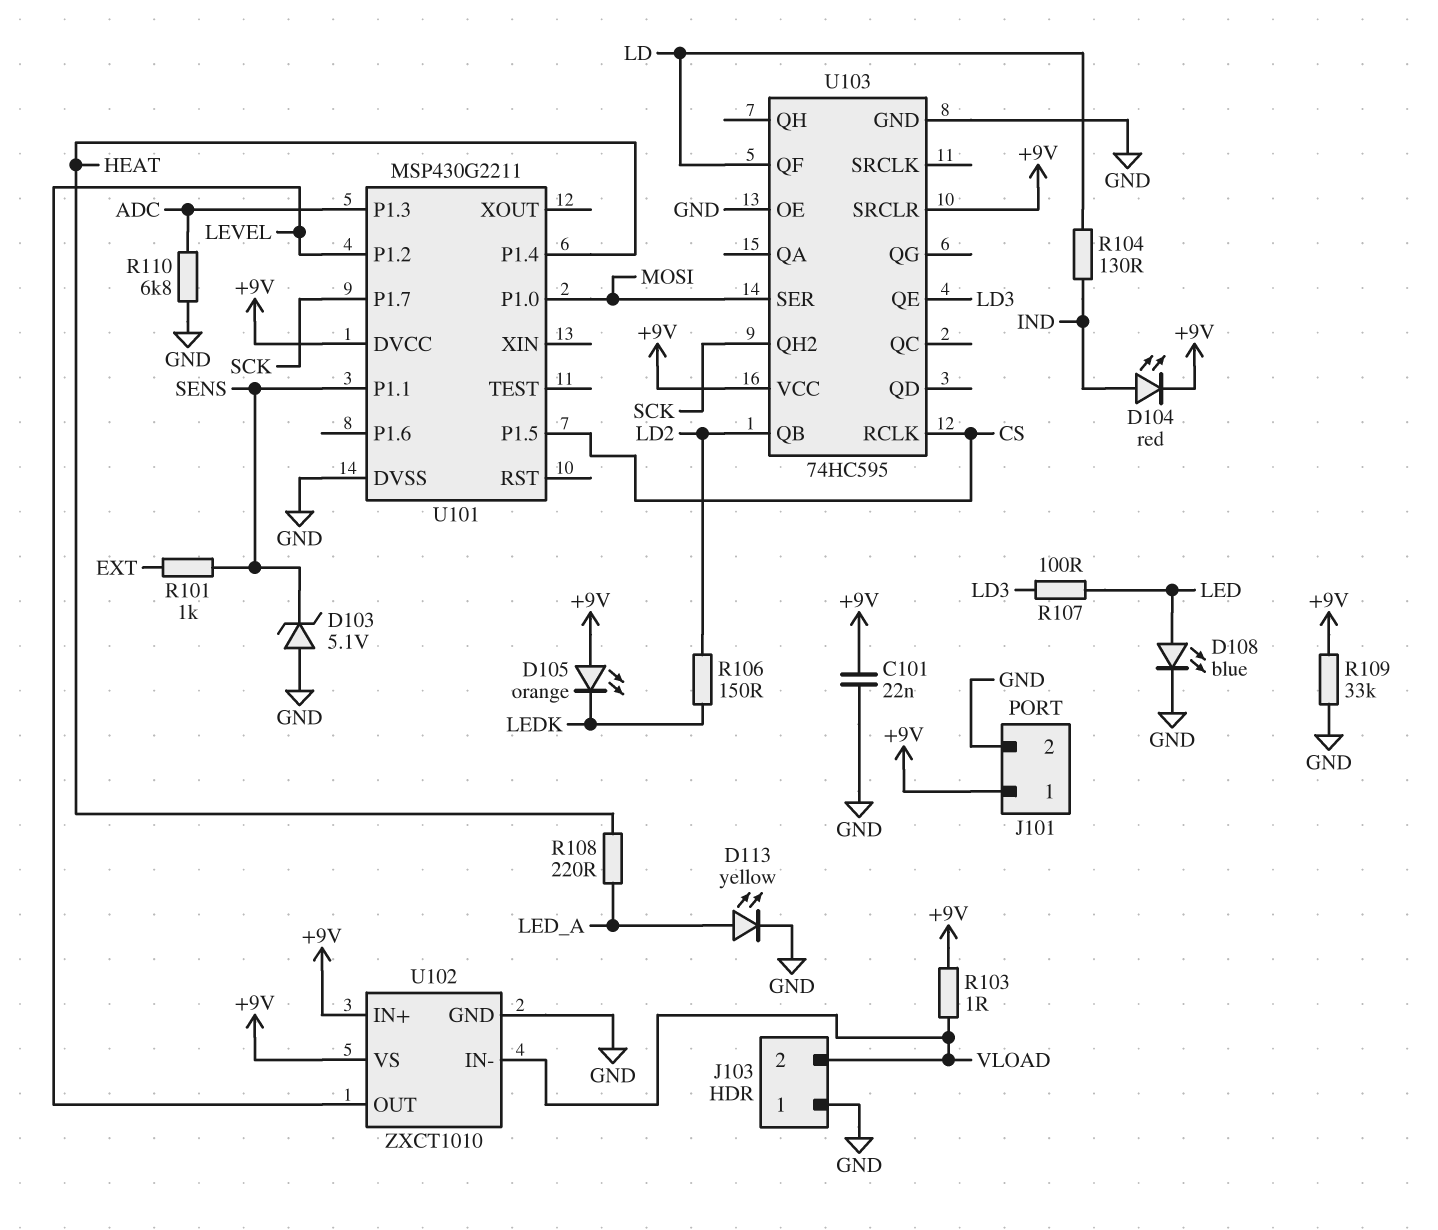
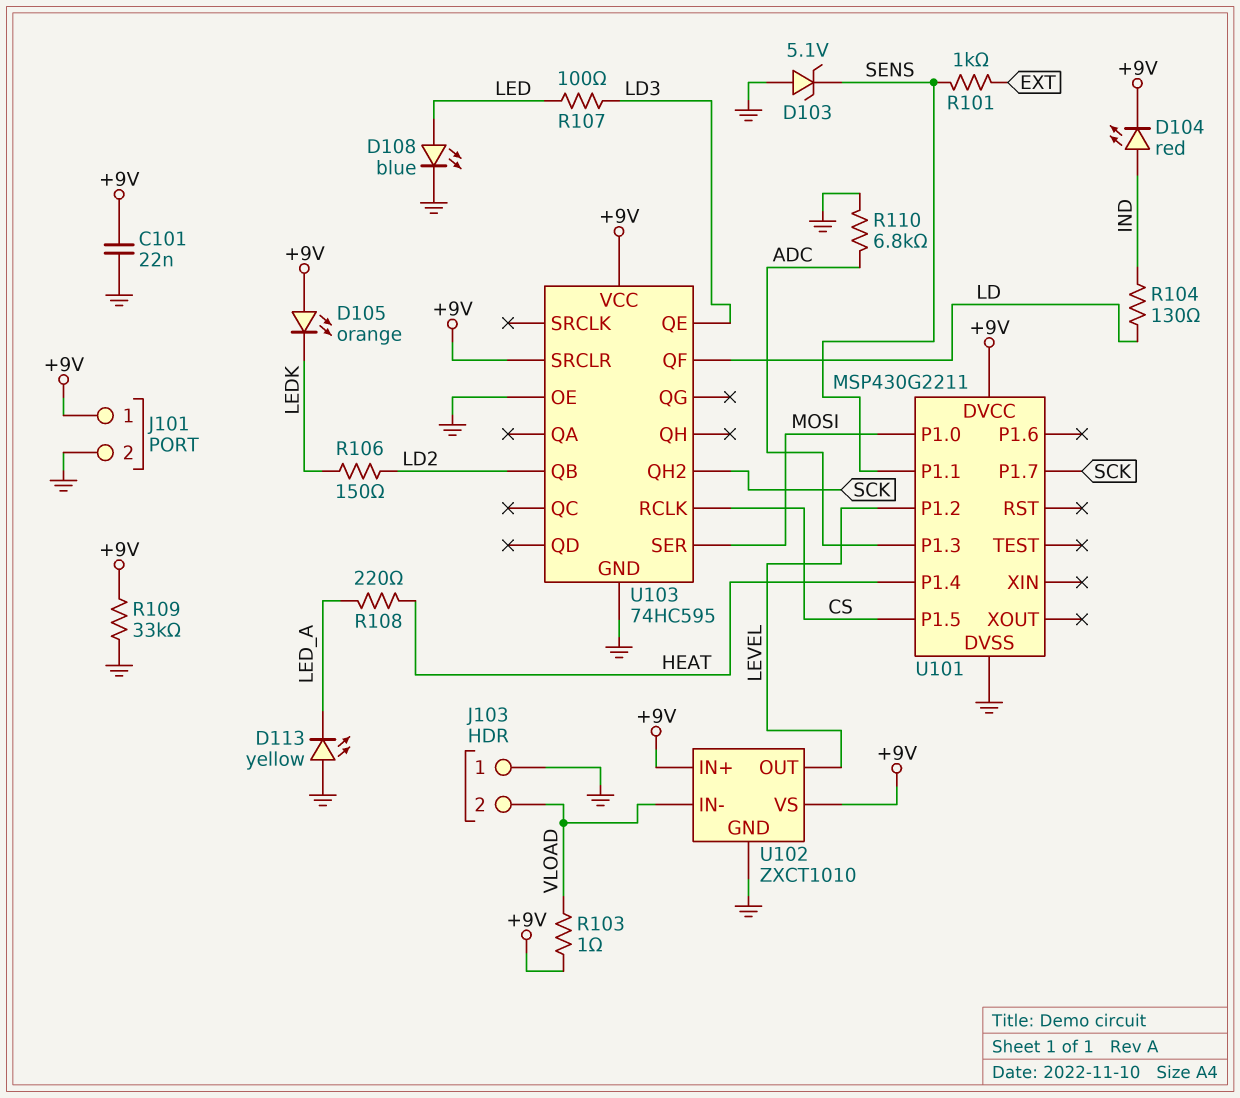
D113: LED yellow (A LED_A, K GND) -> LED yellow (A GND, K LED_A)

